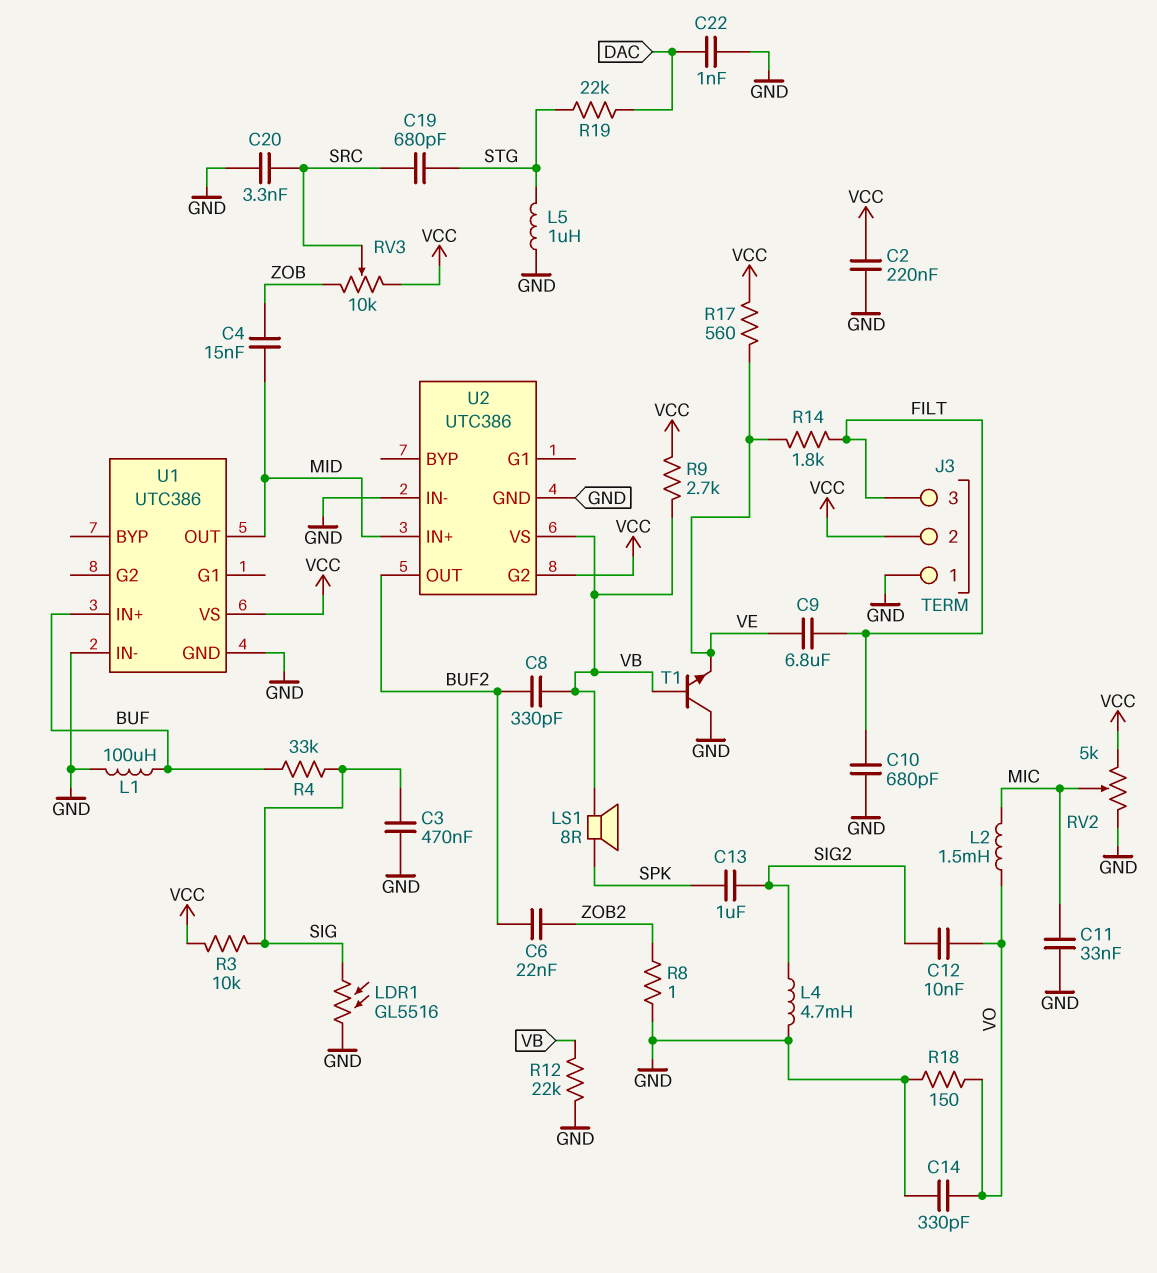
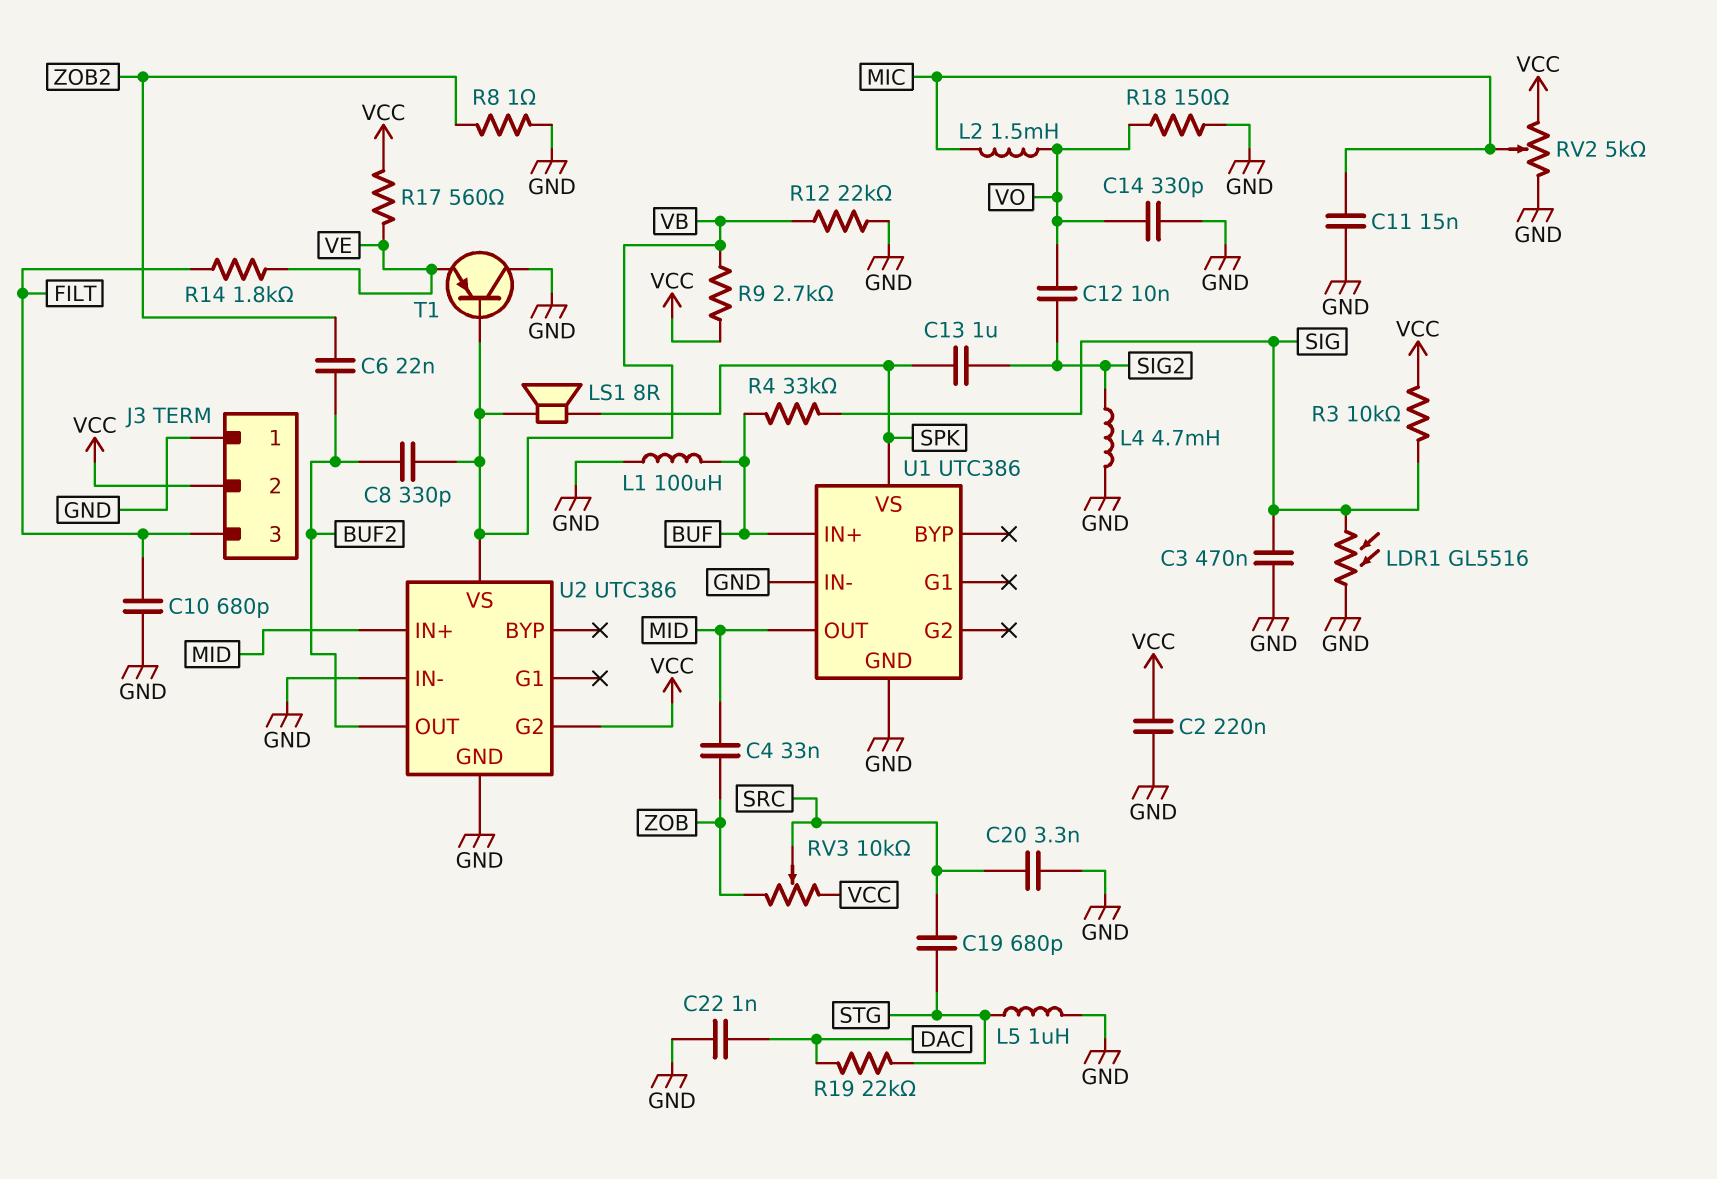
C4: 15nF (MID, ZOB) -> 33nF (MID, ZOB)
C9: 6.8uF (FILT, VE) -> none
C11: 33nF (GND, MIC) -> 15nF (GND, MIC)
T1: NPN (B VB, C GND, E VE) -> PNP (B VB, C GND, E VE)
U1 pin VS: VCC -> SPK

